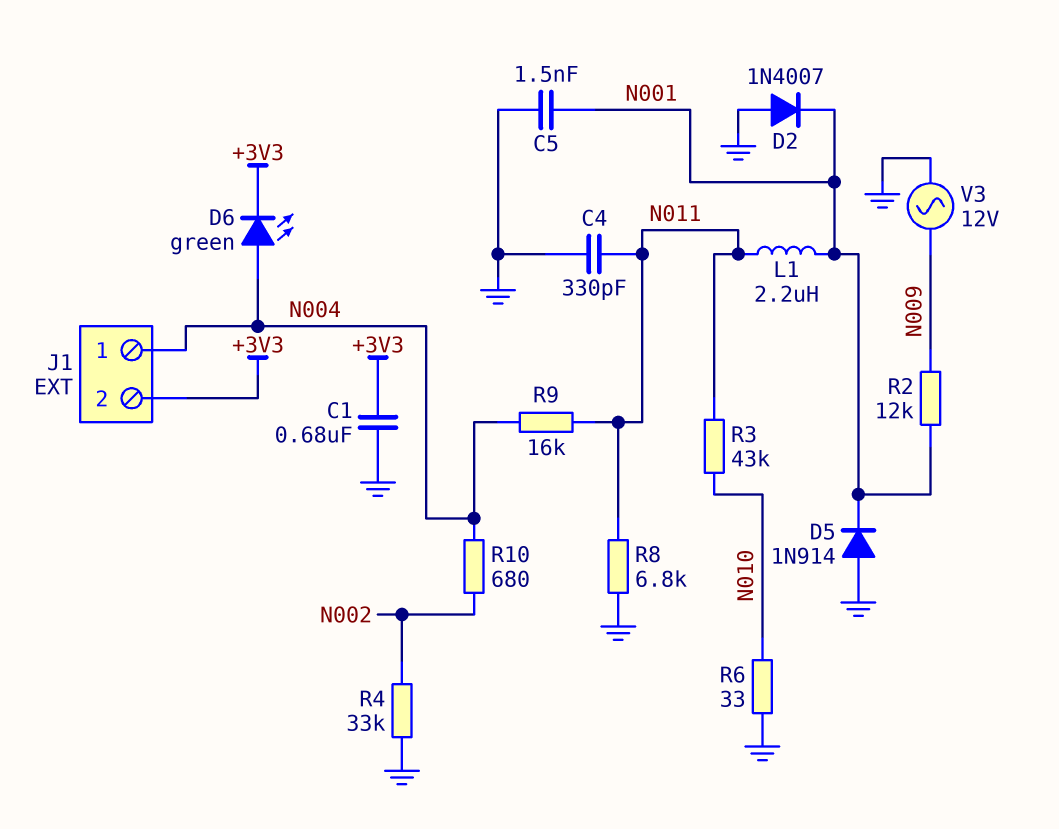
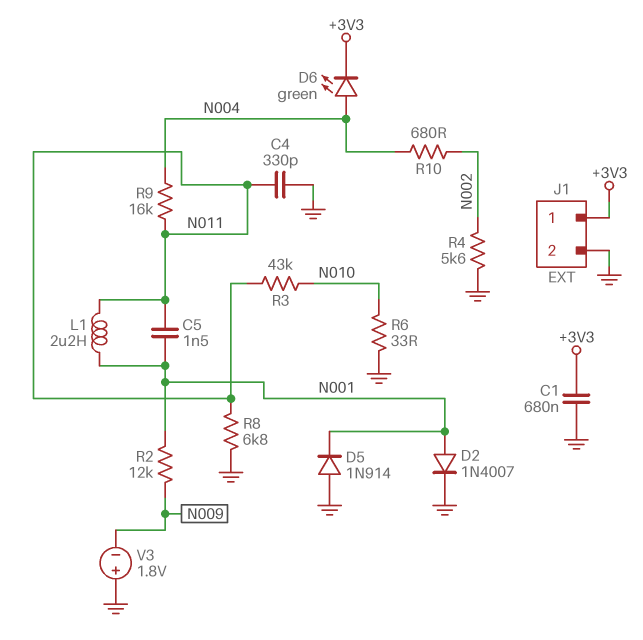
C5: 1.5nF (GND, N001) -> 1.5nF (N001, N011)
D2: diode 1N4007 (A GND, K N001) -> diode 1N4007 (A N001, K GND)
J1 pin 1: N004 -> +3V3
J1 pin 2: +3V3 -> GND
R4: 33k (GND, N002) -> 5.6k (GND, N002)
V3: AC 12V (GND, N009) -> 1.8V (plus GND, minus N009)

